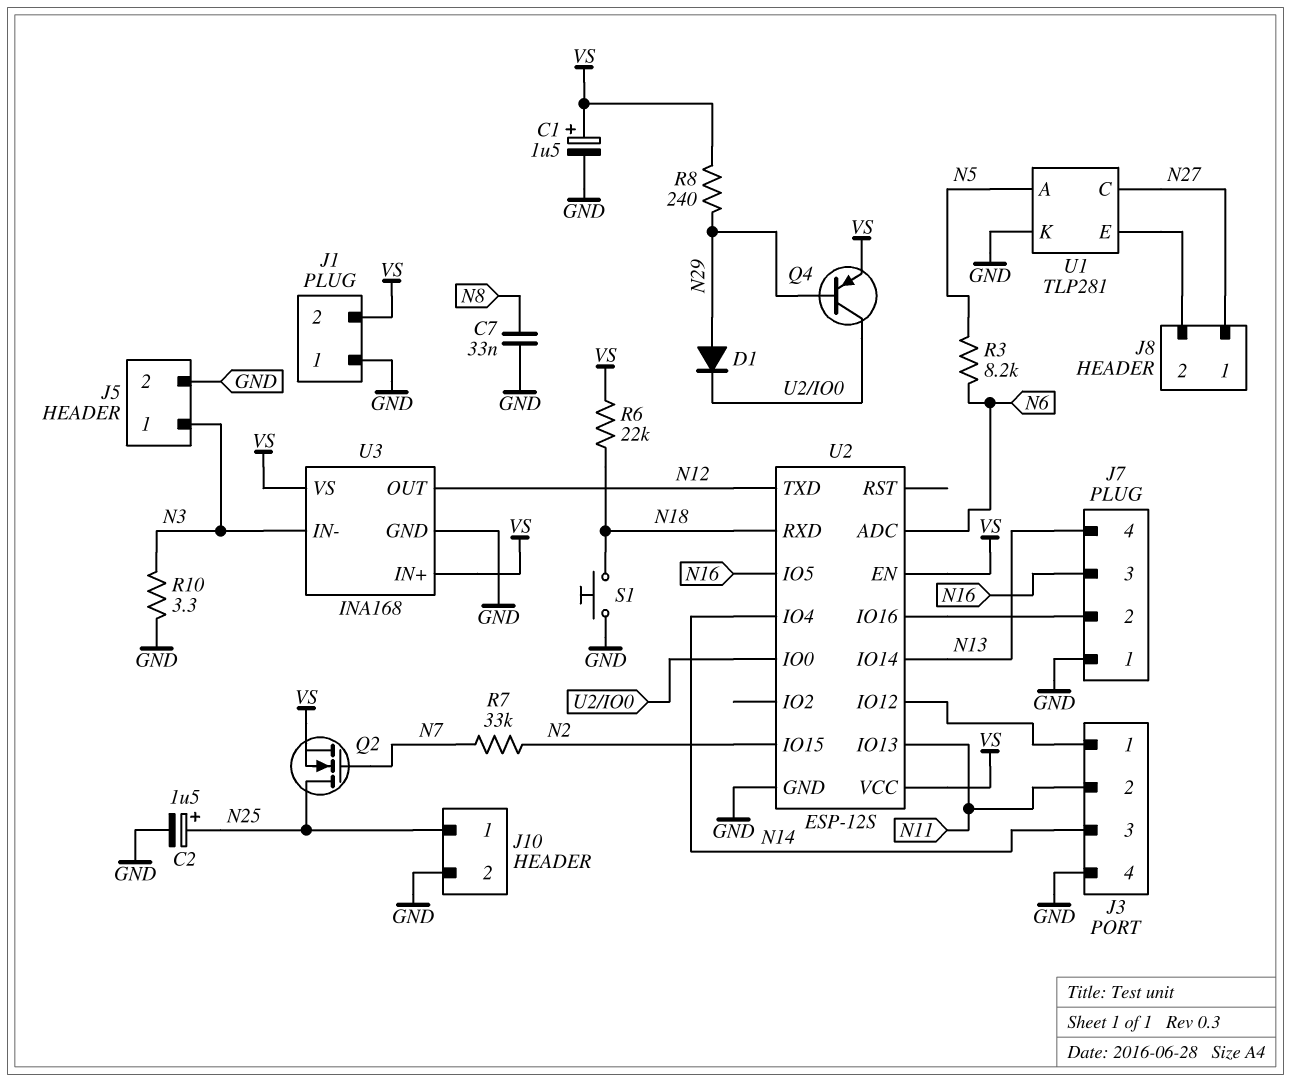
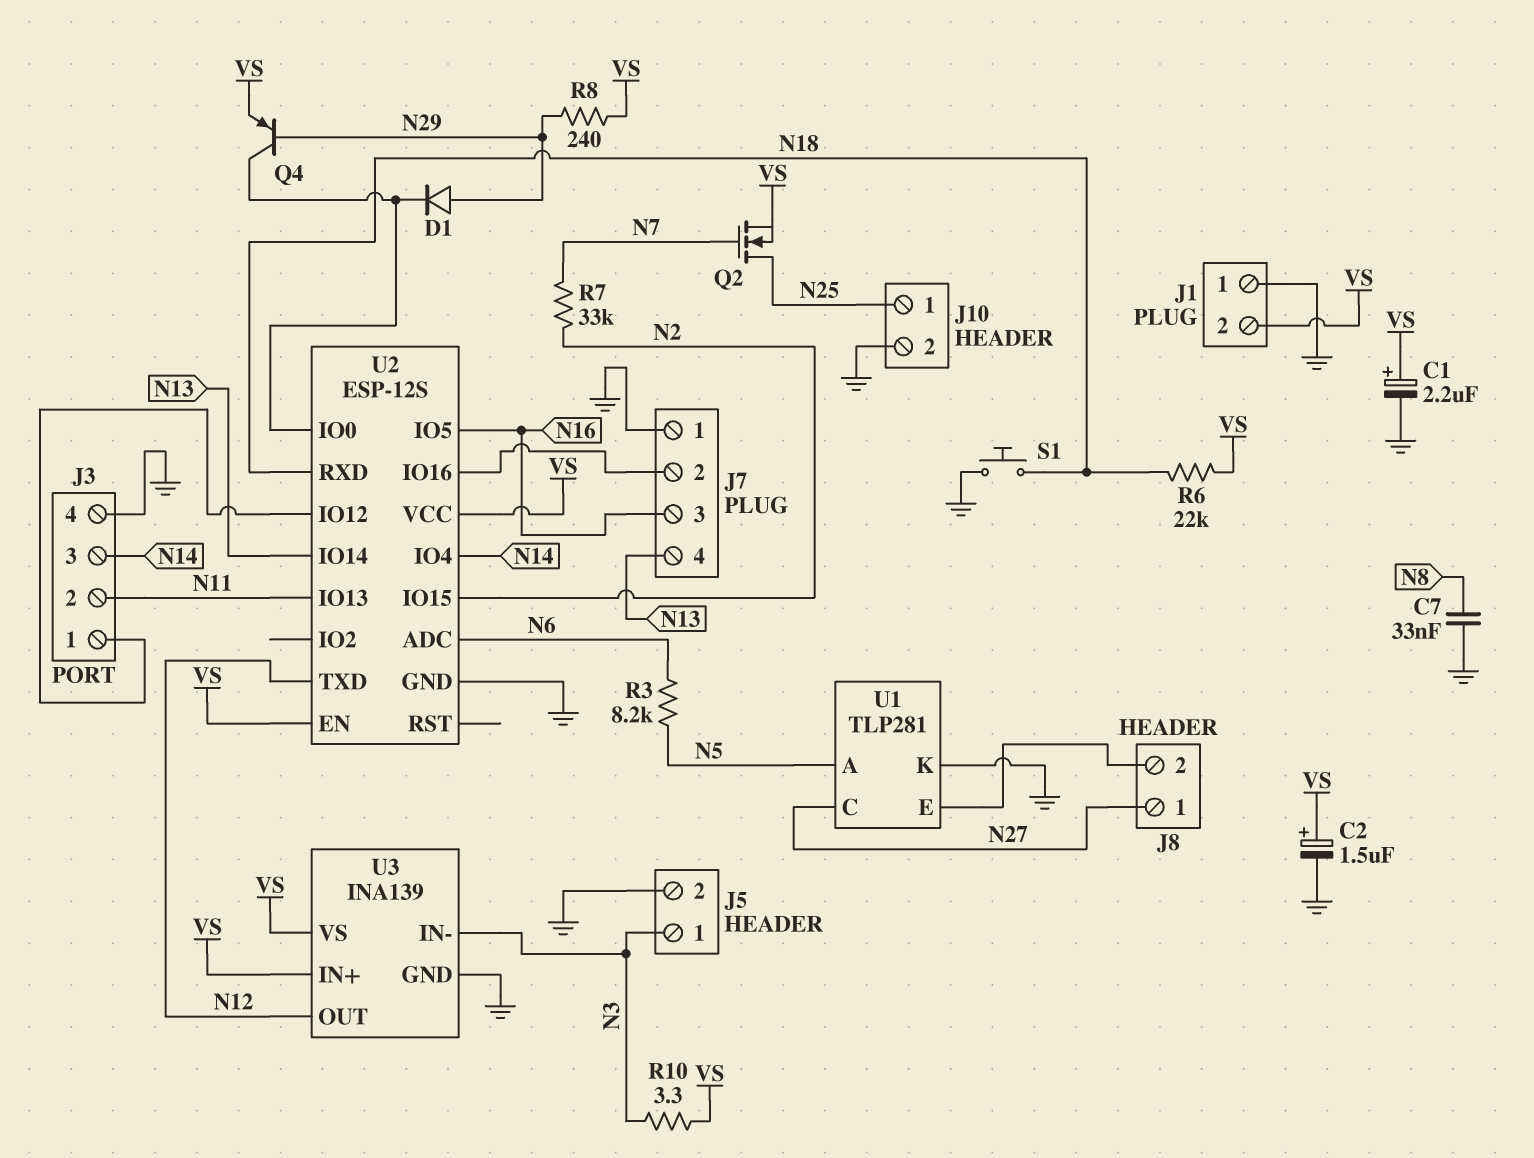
C1: 1.5uF (plus VS, minus GND) -> 2.2uF (plus VS, minus GND)
C2: 1.5uF (plus N25, minus GND) -> 1.5uF (plus VS, minus GND)
R10: 3.3 (GND, N3) -> 3.3 (N3, VS)
U3: INA168 -> INA139

